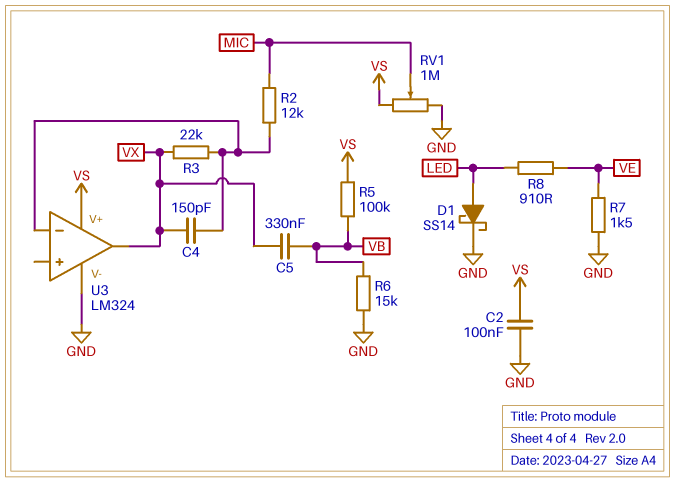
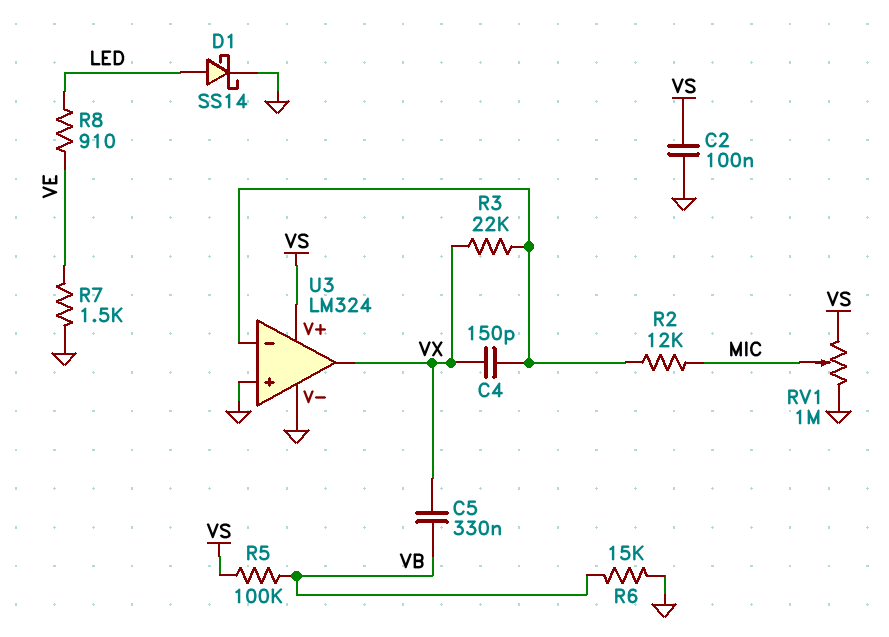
U3 pin in+: none -> GND

